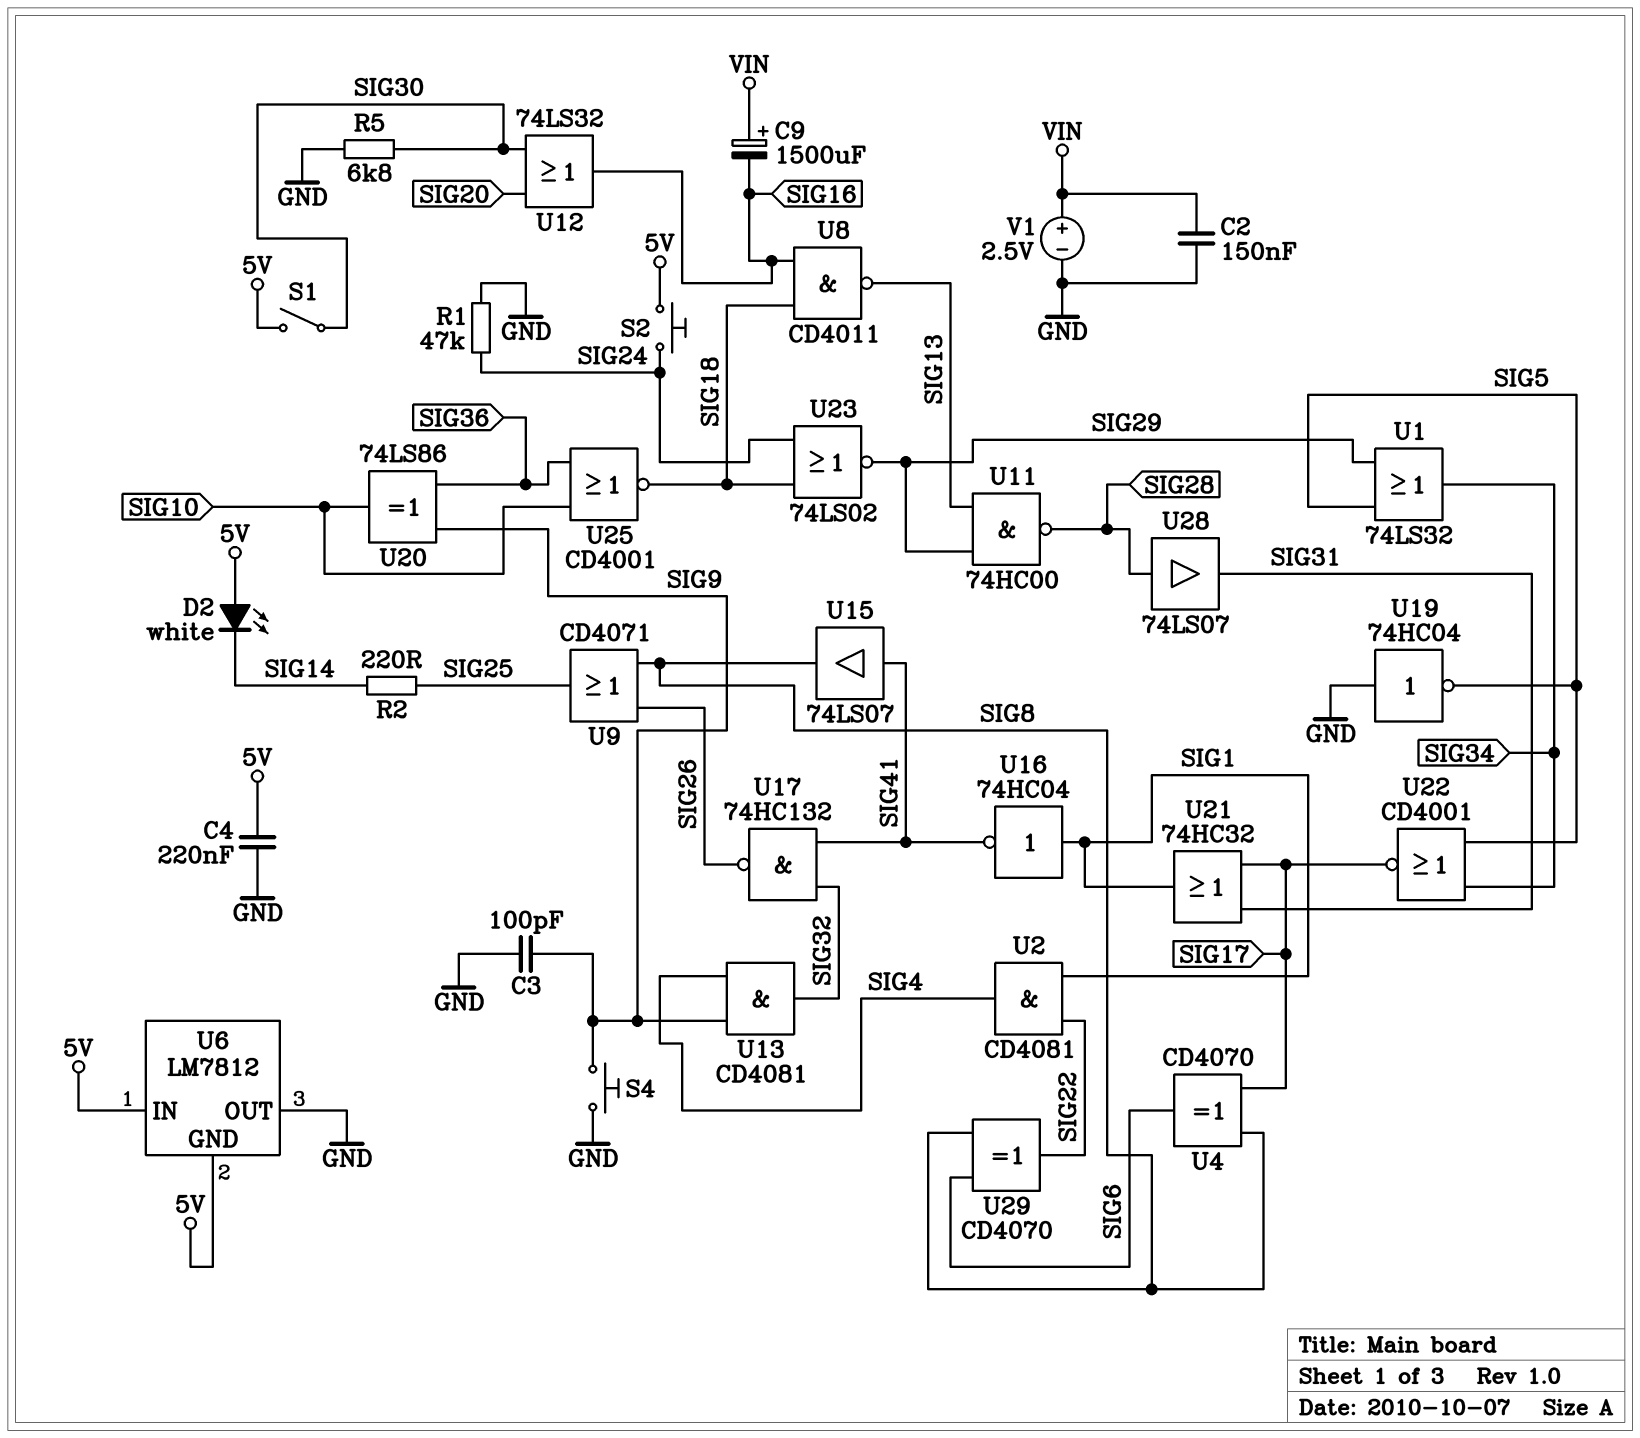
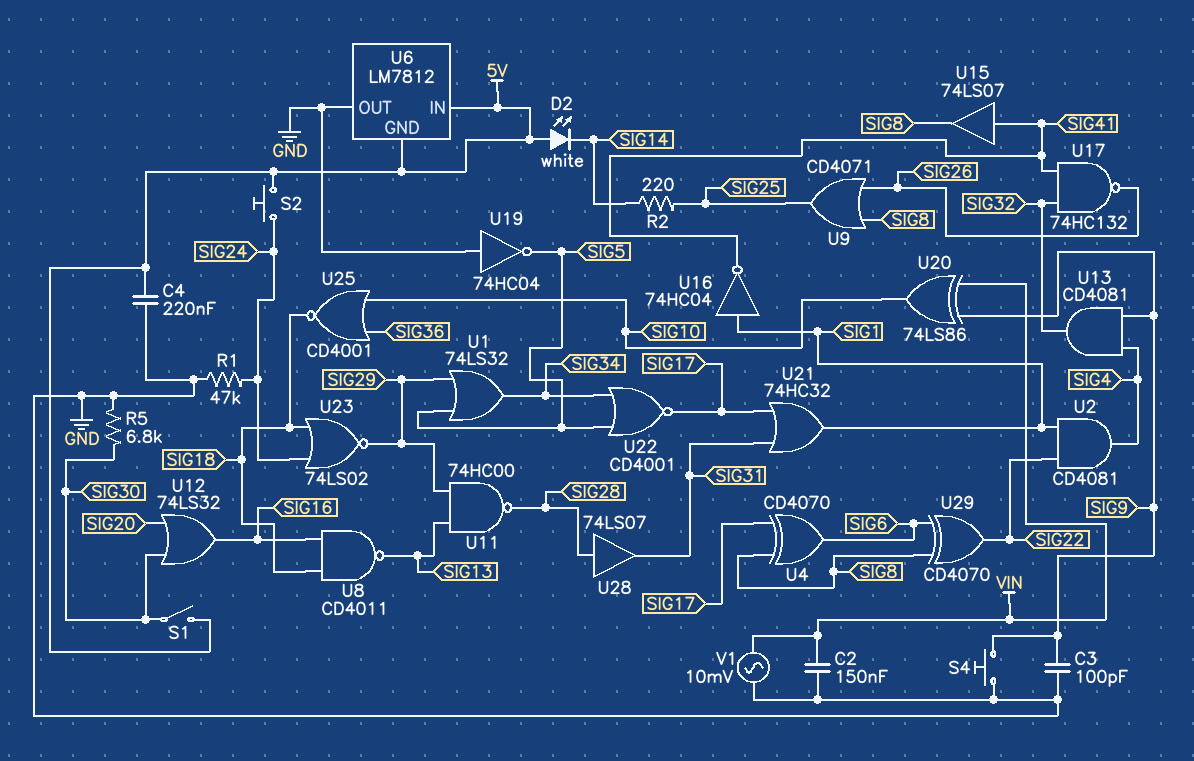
C9: 1500uF (plus VIN, minus SIG16) -> none
U20: XOR 74LS86 (in SIG9, in SIG36, out SIG10) -> XOR 74LS86 (in SIG9, in VIN, out SIG10)
V1: 2.5V (plus VIN, minus GND) -> AC 10mV (GND, VIN)

